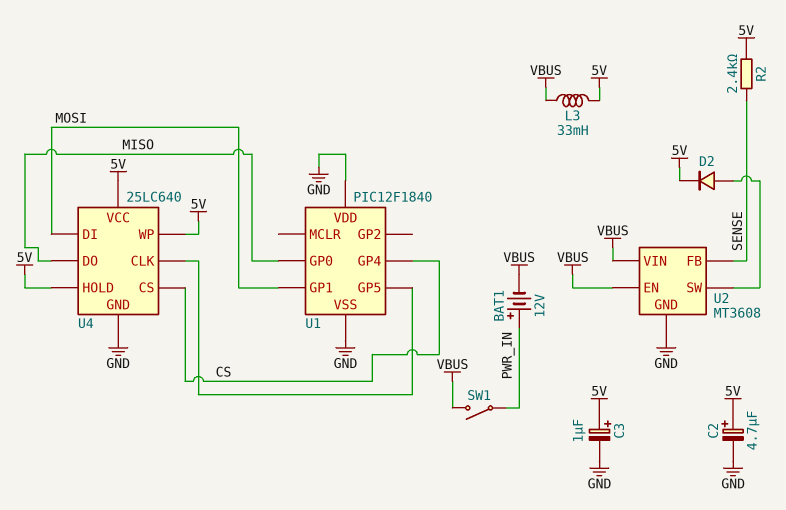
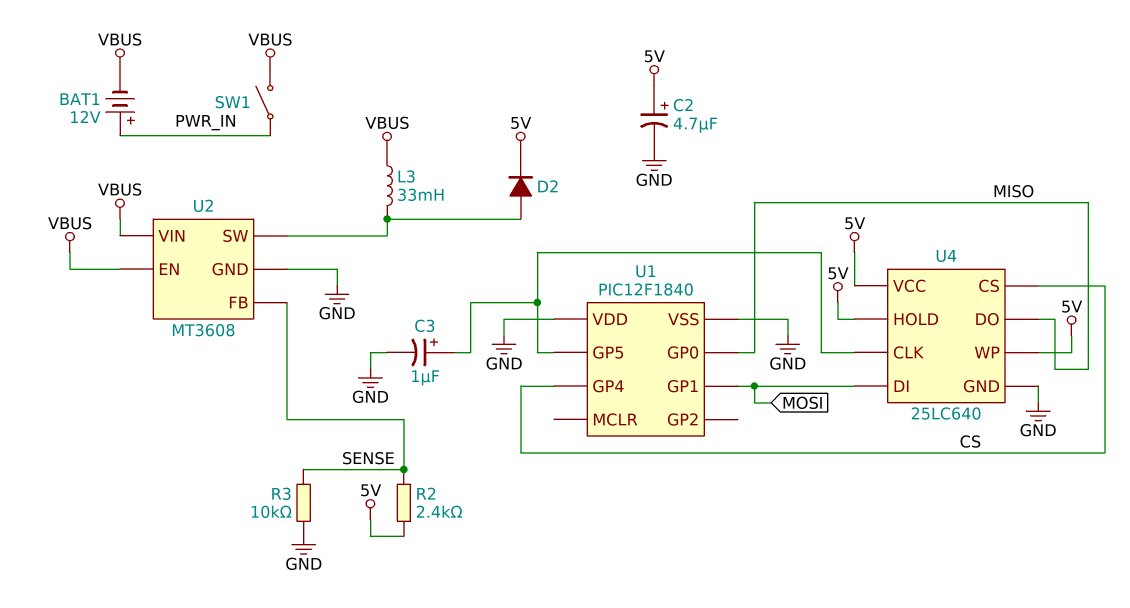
C3: 1uF (plus 5V, minus GND) -> 1uF (plus U1/GP5, minus GND)
L3: 33mH (5V, VBUS) -> 33mH (U2/SW, VBUS)
R3: none -> 10k (GND, SENSE)

